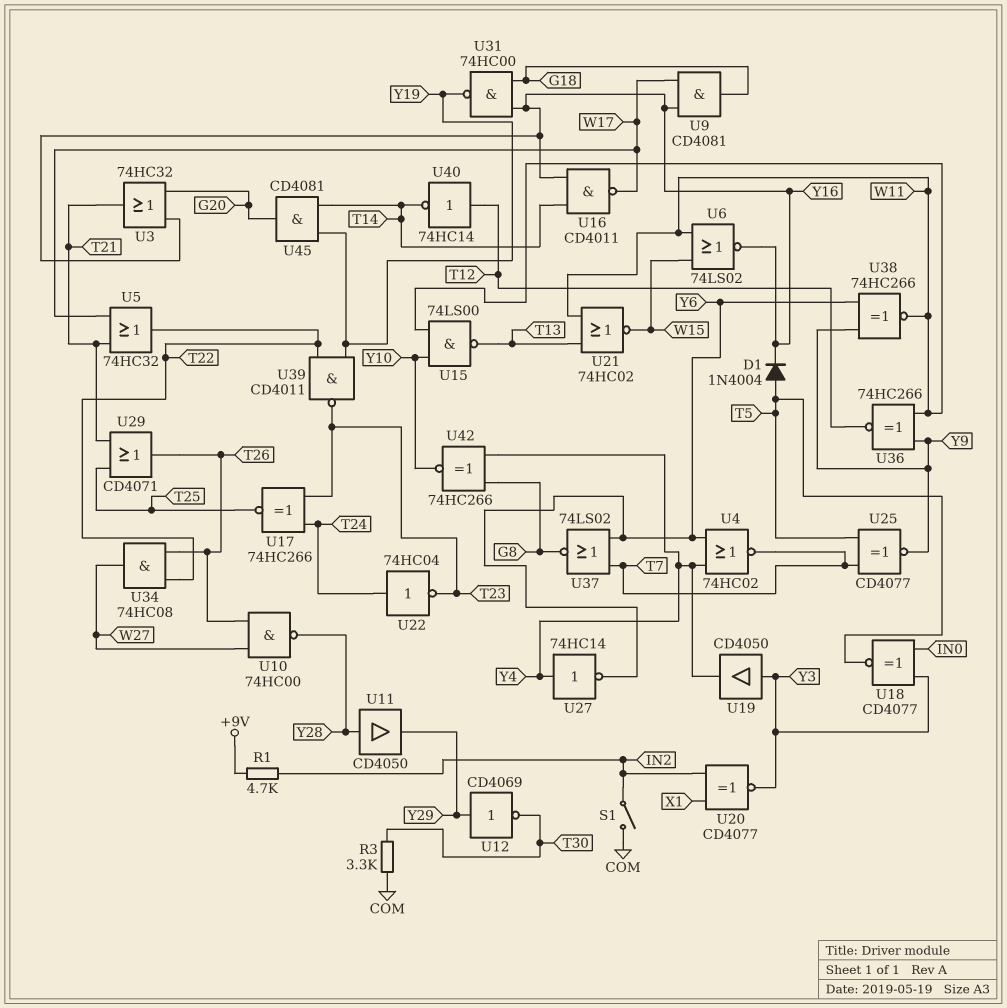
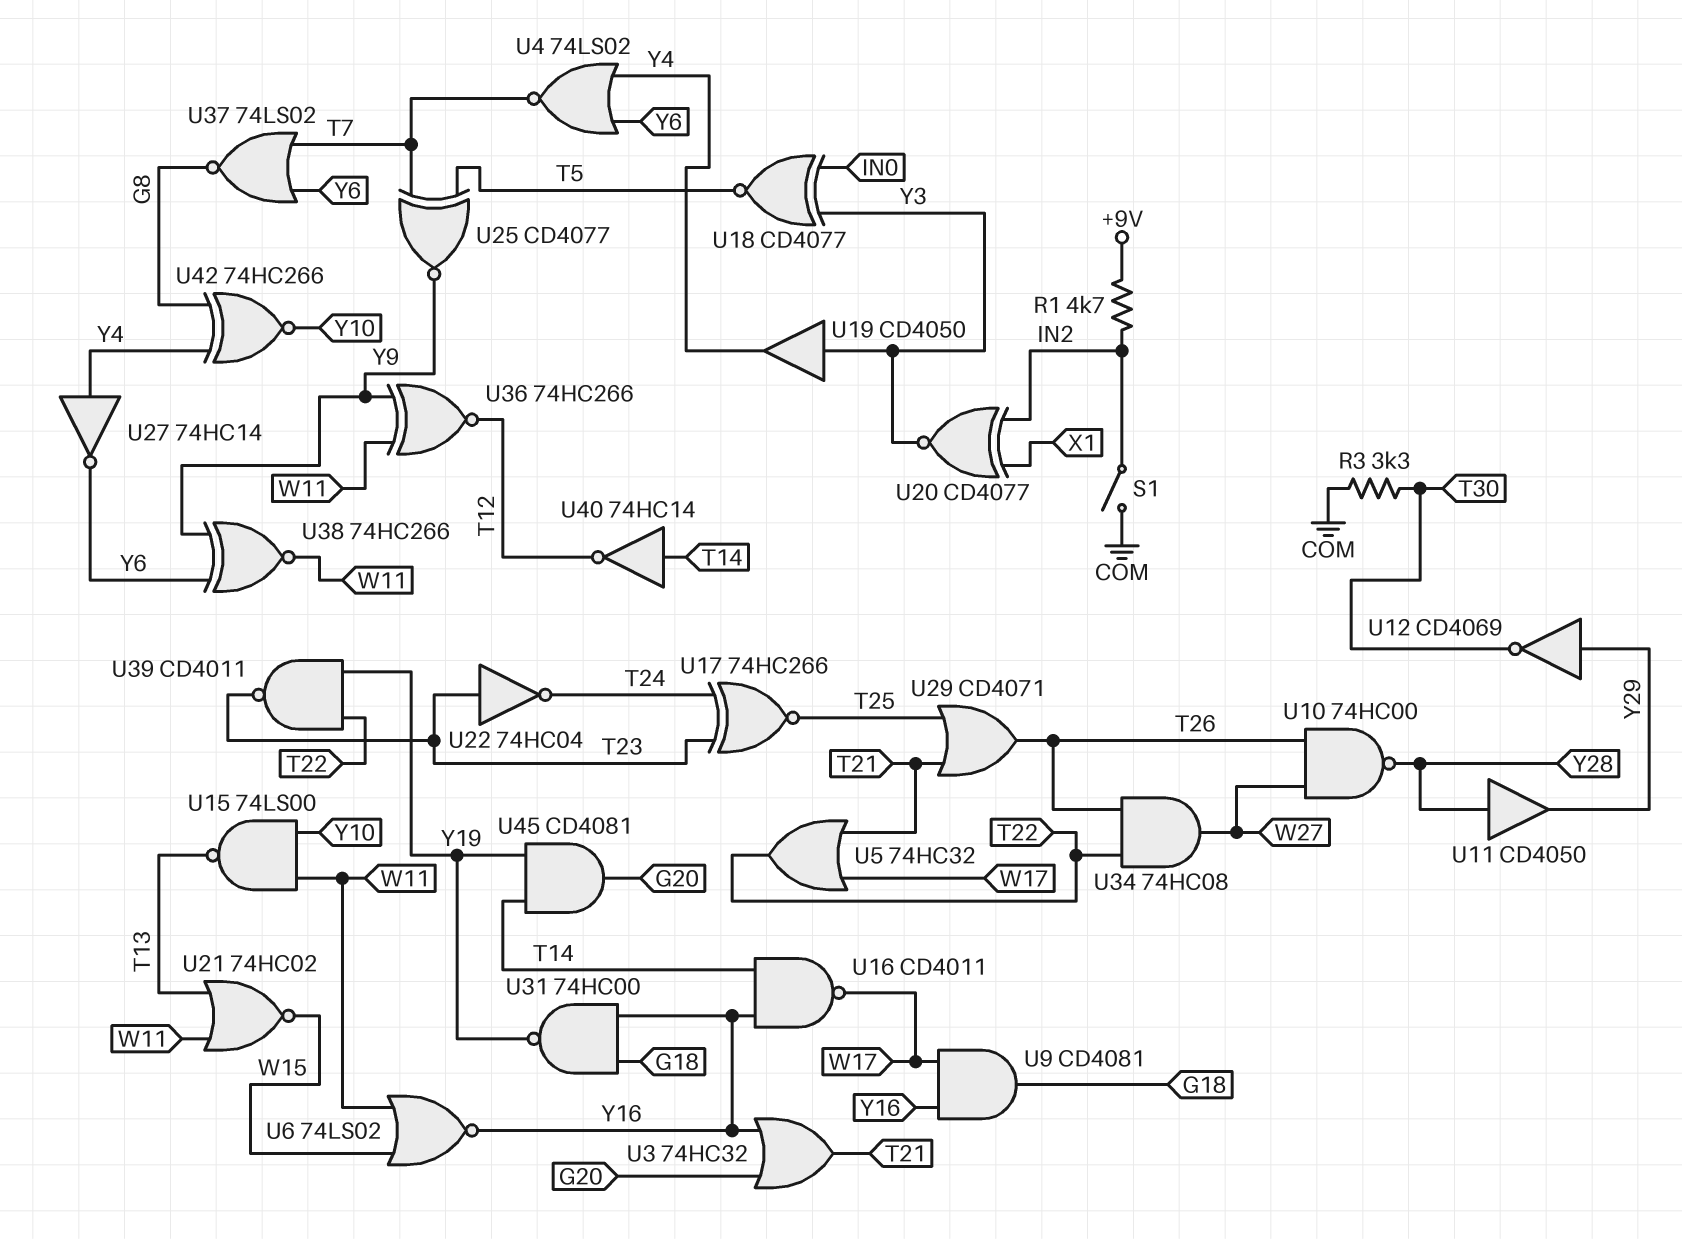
D1: diode 1N4004 (A T5, K Y16) -> none
U4: NOR 74HC02 (in Y4, in Y6, out T7) -> NOR 74LS02 (in Y4, in Y6, out T7)
U22: NOT 74HC04 (in T24, out T23) -> NOT 74HC04 (in T23, out T24)
U40: NOT 74HC14 (in T12, out T14) -> NOT 74HC14 (in T14, out T12)

